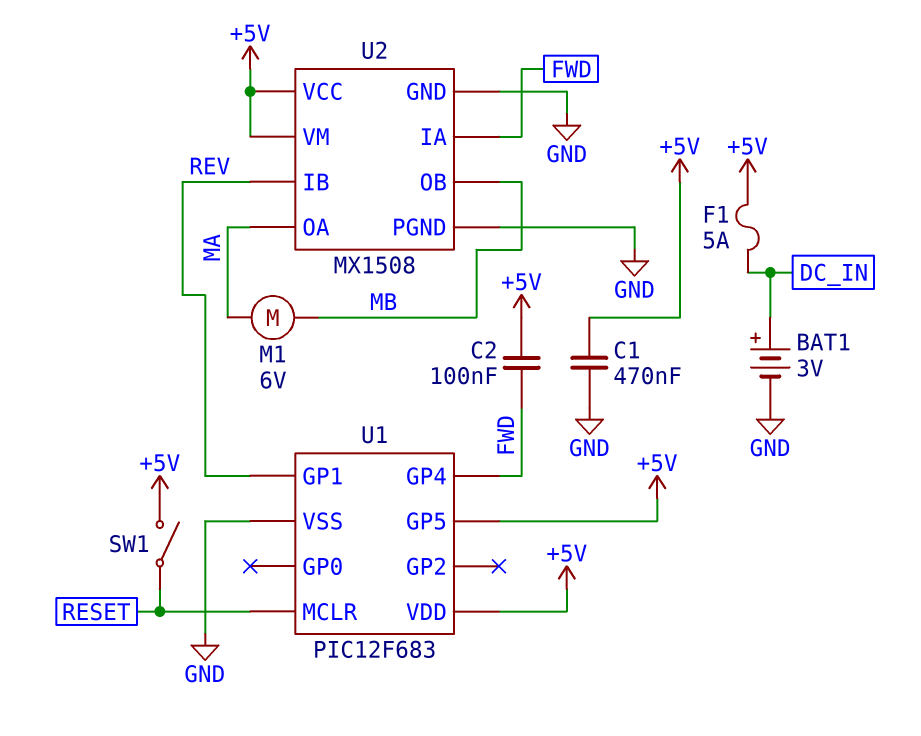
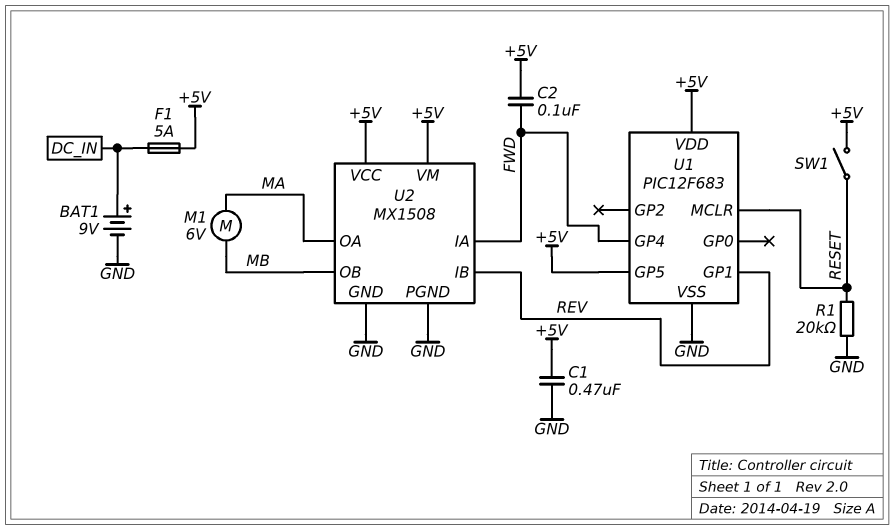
BAT1: 3V (plus DC_IN, minus GND) -> 9V (plus DC_IN, minus GND)
R1: none -> 20k (GND, RESET)

